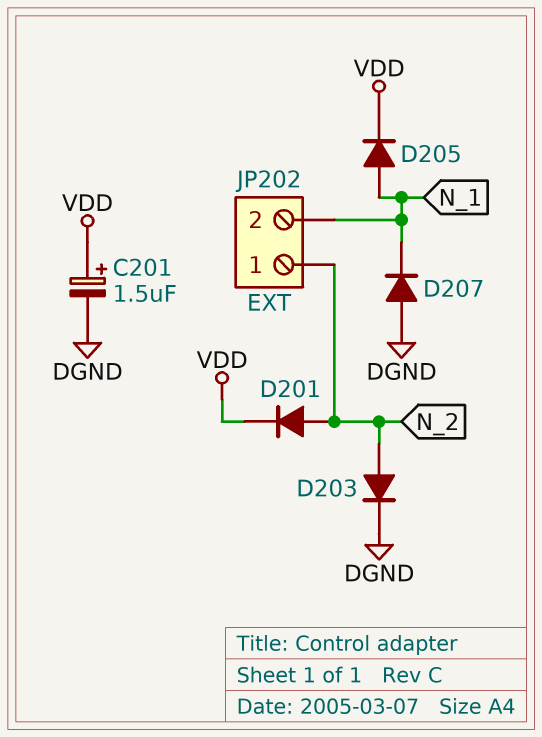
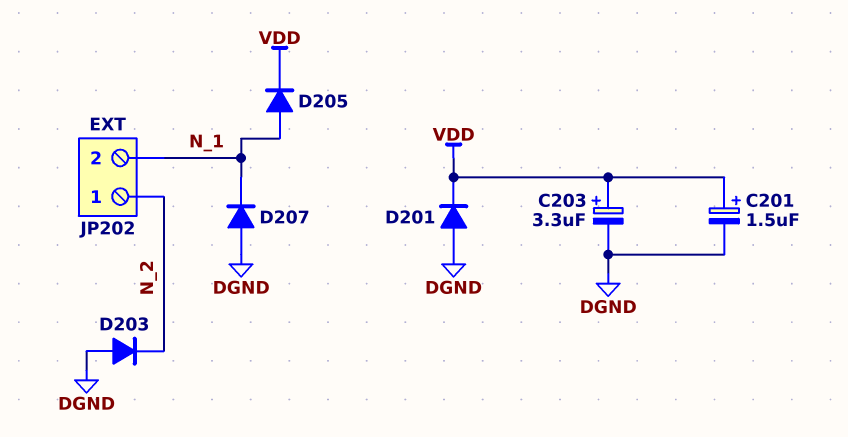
C203: none -> 3.3uF (plus VDD, minus DGND)
D201: diode (A N_2, K VDD) -> diode (A DGND, K VDD)
D203: diode (A N_2, K DGND) -> diode (A DGND, K N_2)

